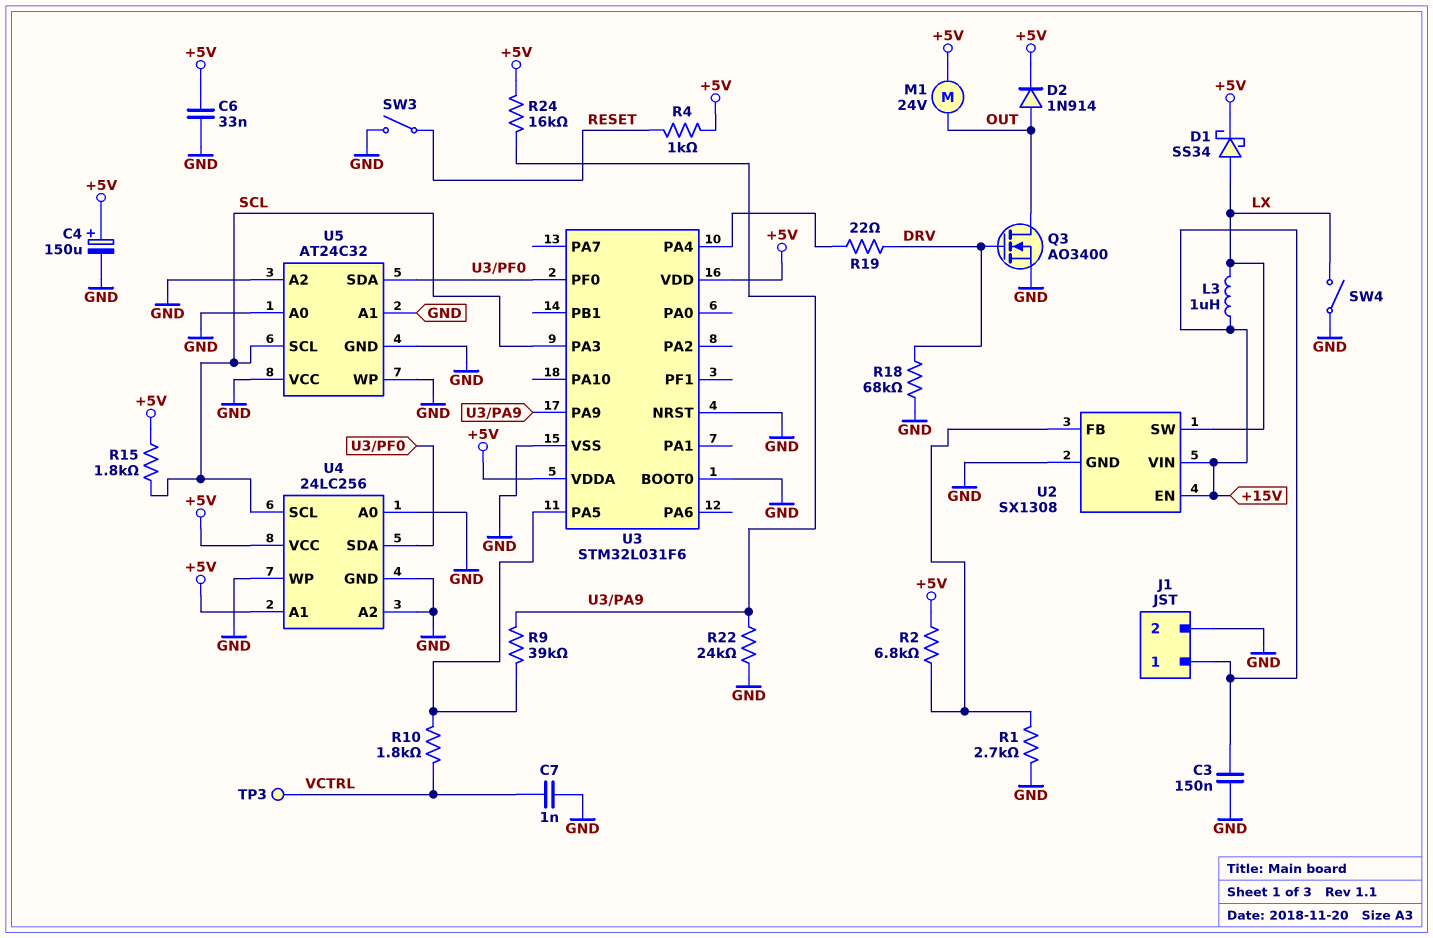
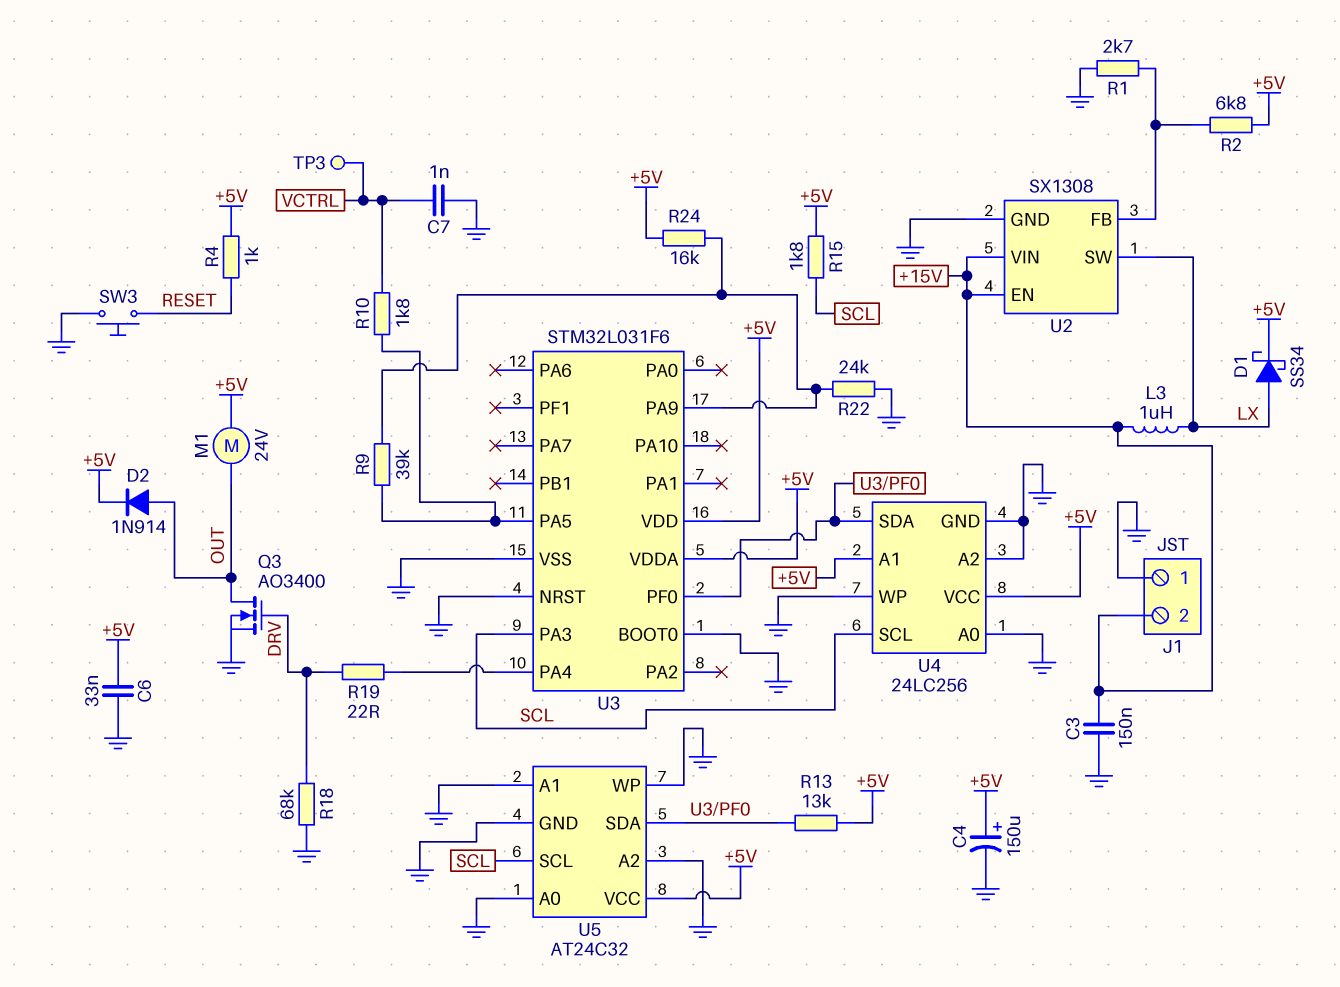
J1 pin 1: +15V -> GND
J1 pin 2: GND -> +15V
R13: none -> 13k (+5V, U3/PF0)
SW3: switch (GND, RESET) -> button (GND, RESET)
SW4: switch (GND, LX) -> none
U5 pin VCC: GND -> +5V

